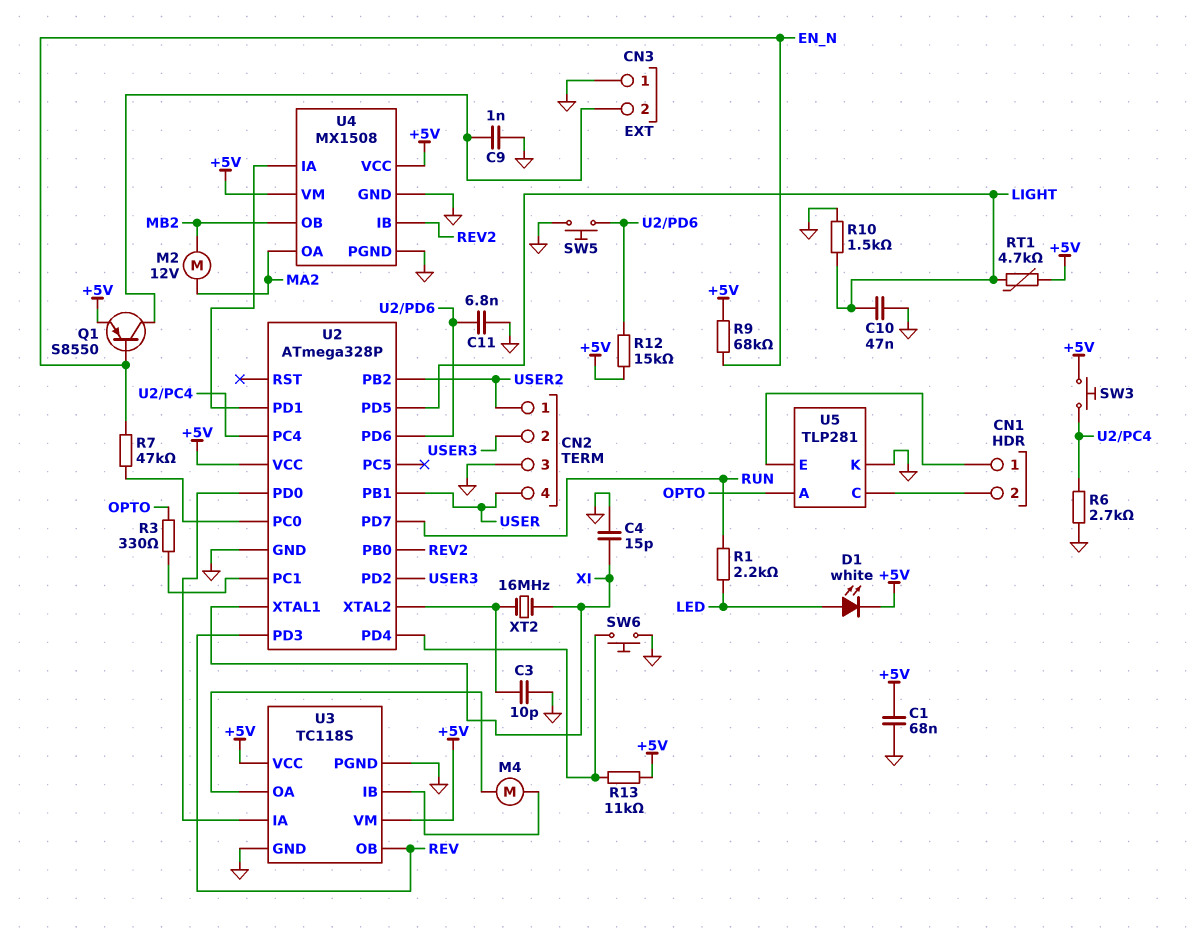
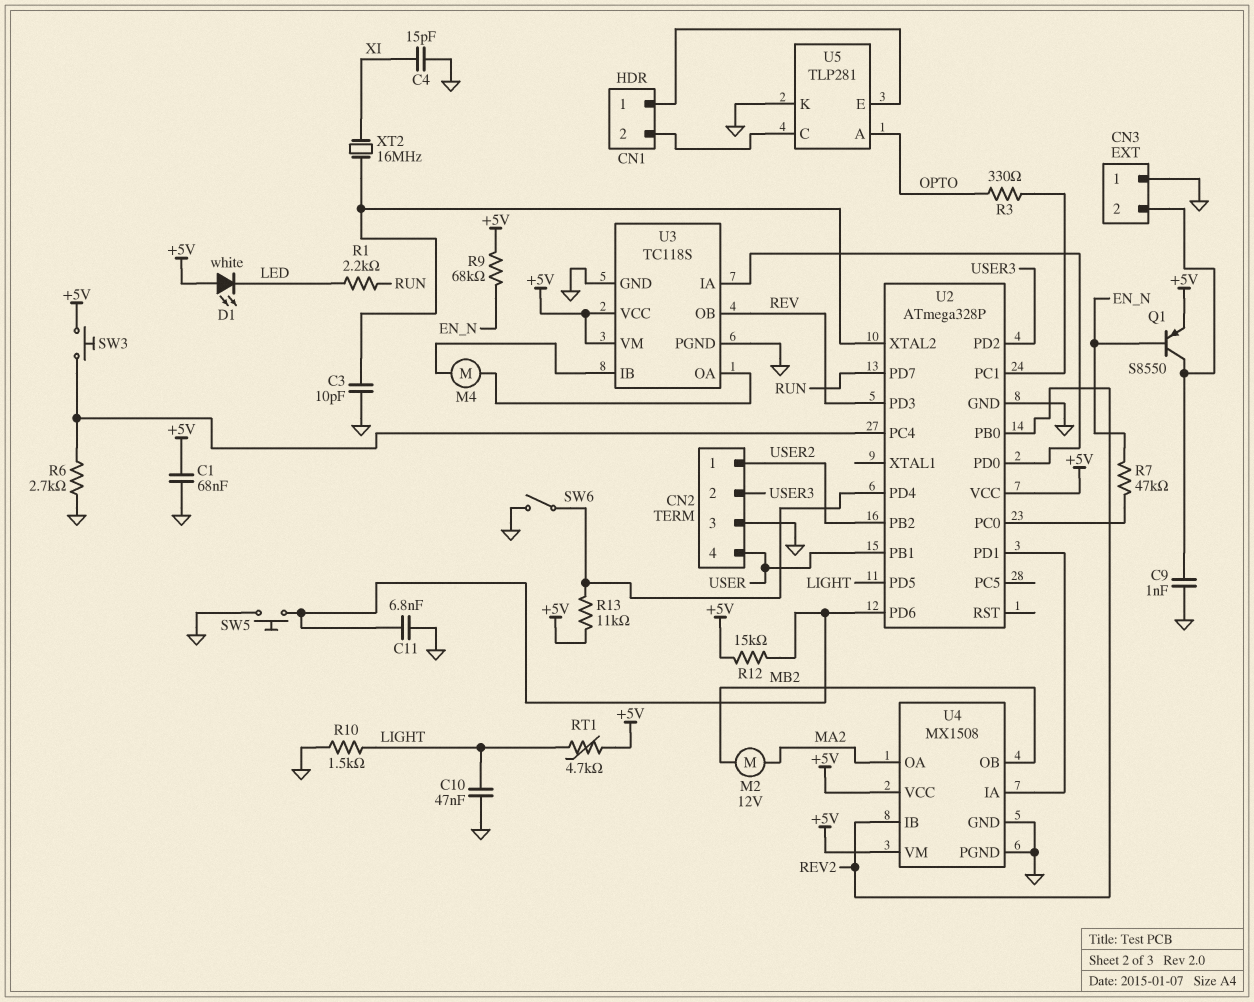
D1: LED white (A LED, K +5V) -> LED white (A +5V, K LED)
SW6: button (GND, U2/PD4) -> switch (GND, U2/PD4)
U2 pin XTAL1: XI -> none

